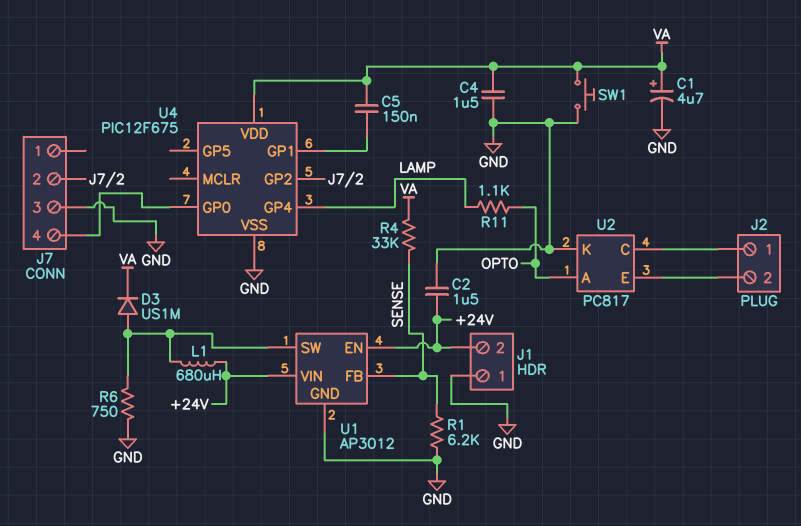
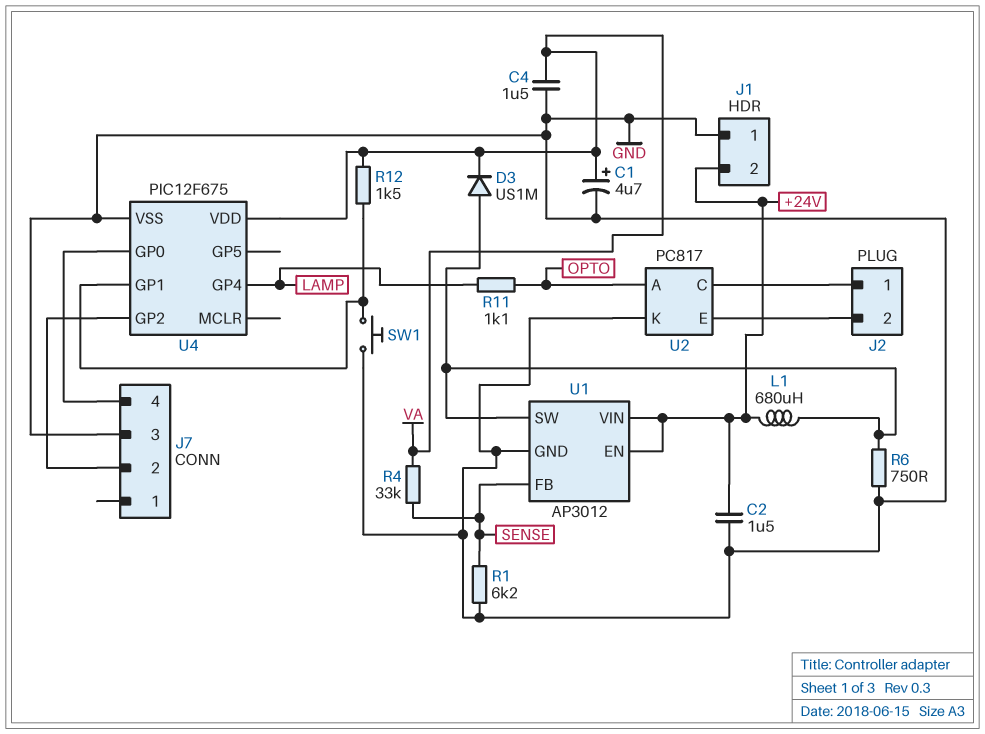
C5: 150nF (U4/GP1, VA) -> none
R12: none -> 1.5k (U4/GP1, VA)
SW1: button (GND, VA) -> button (GND, U4/GP1)

